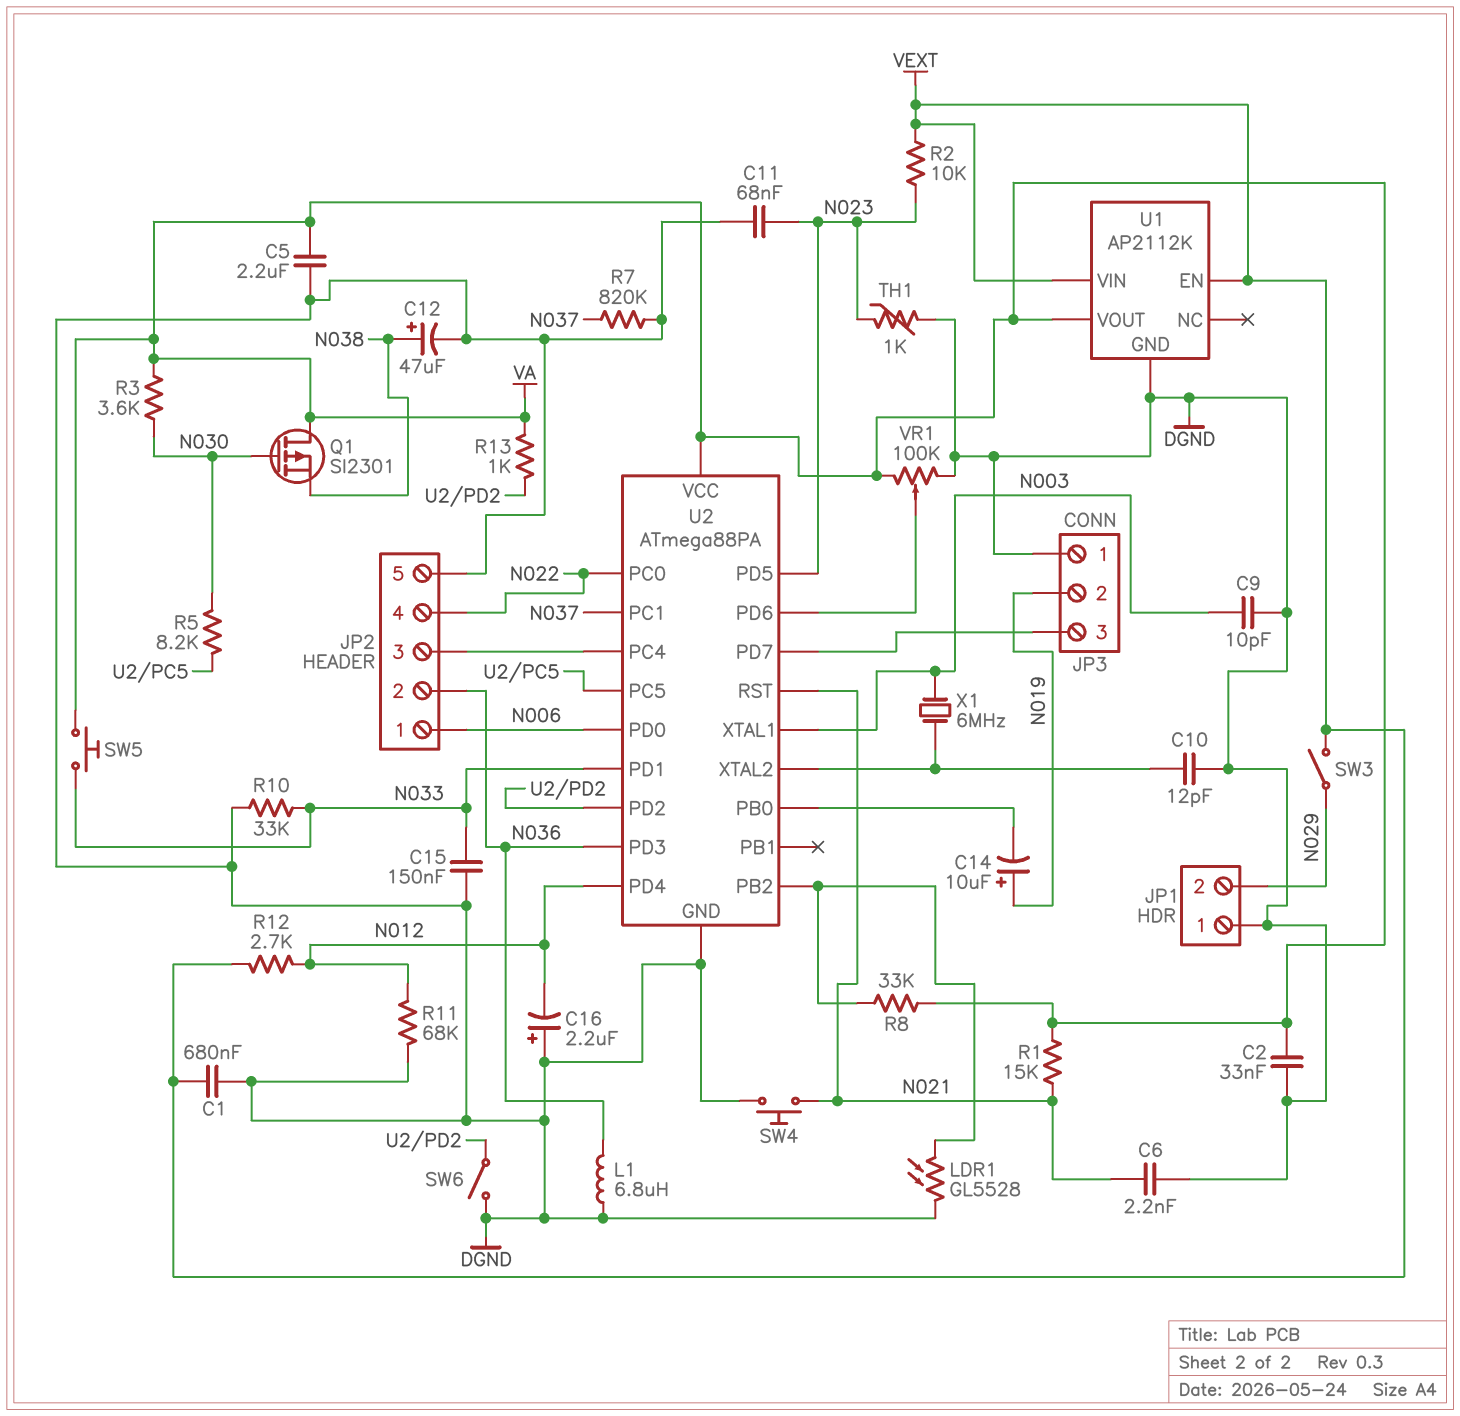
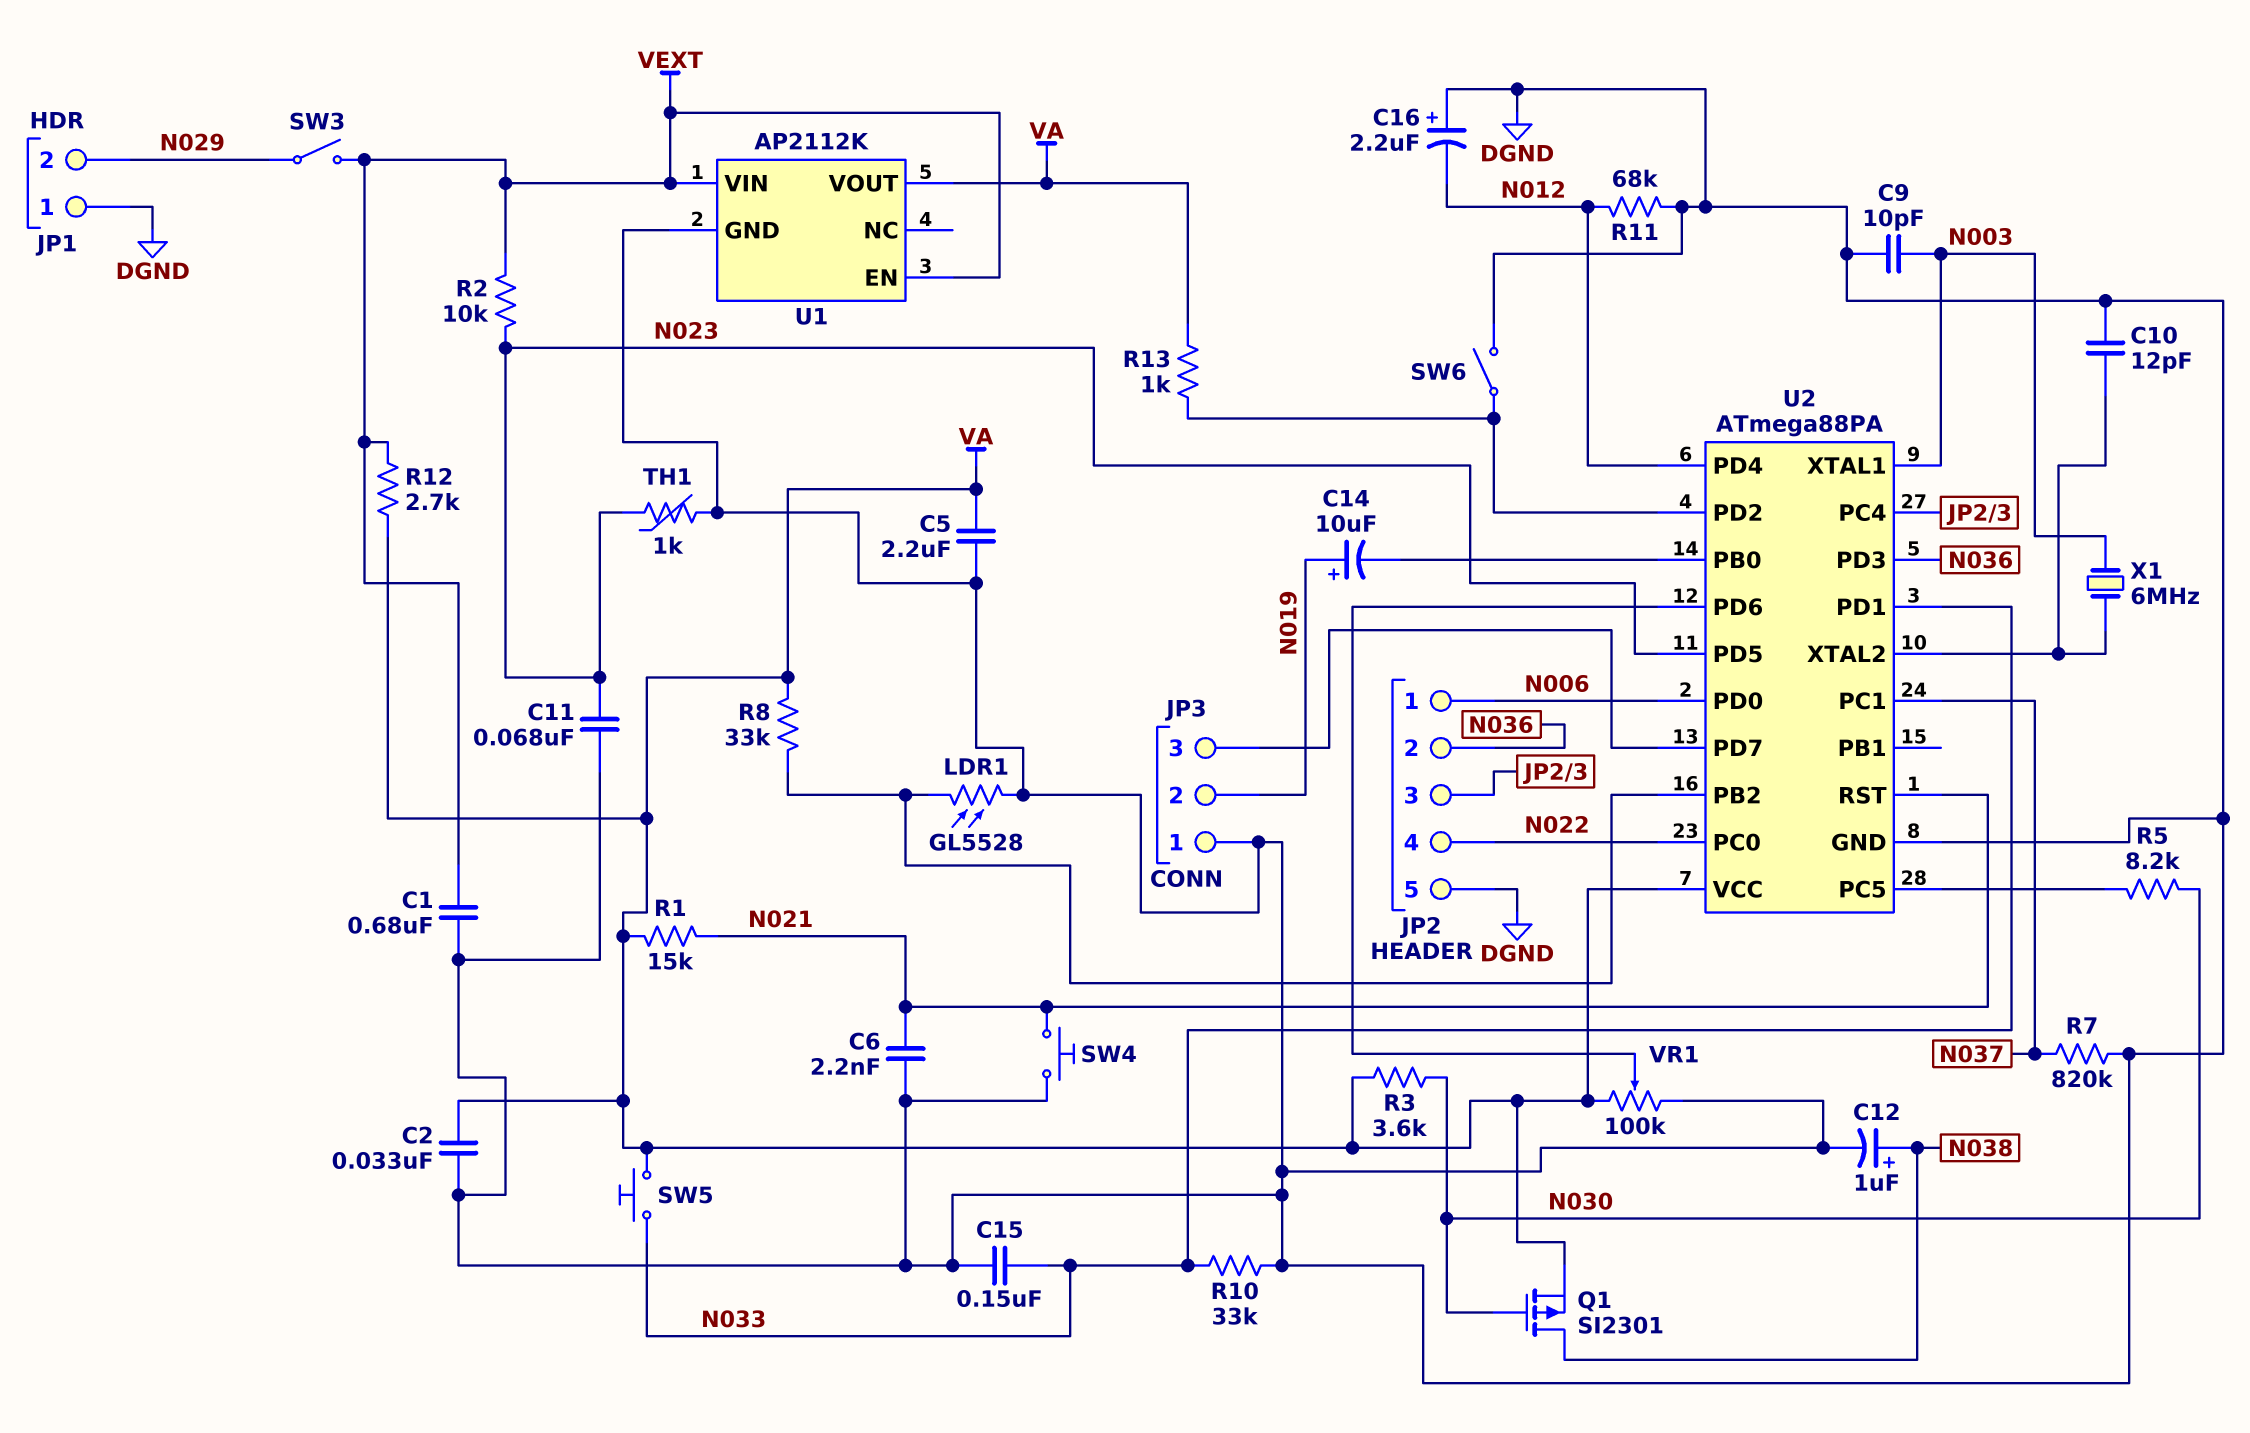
C12: 47uF (plus N038, minus DGND) -> 1uF (plus N038, minus DGND)
L1: 6.8uH (DGND, N036) -> none
Q1: PMOS SI2301 (G N030, D VA, S N038) -> PMOS SI2301 (G N030, D N038, S VA)
R12: 2.7k (N012, VEXT) -> 2.7k (VA, VEXT)

